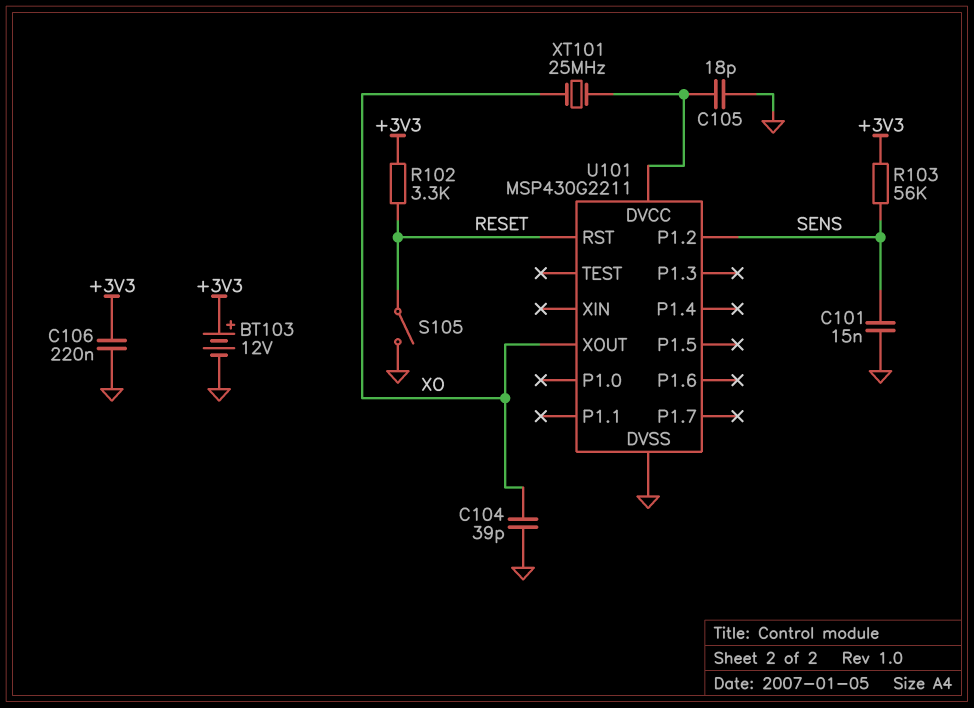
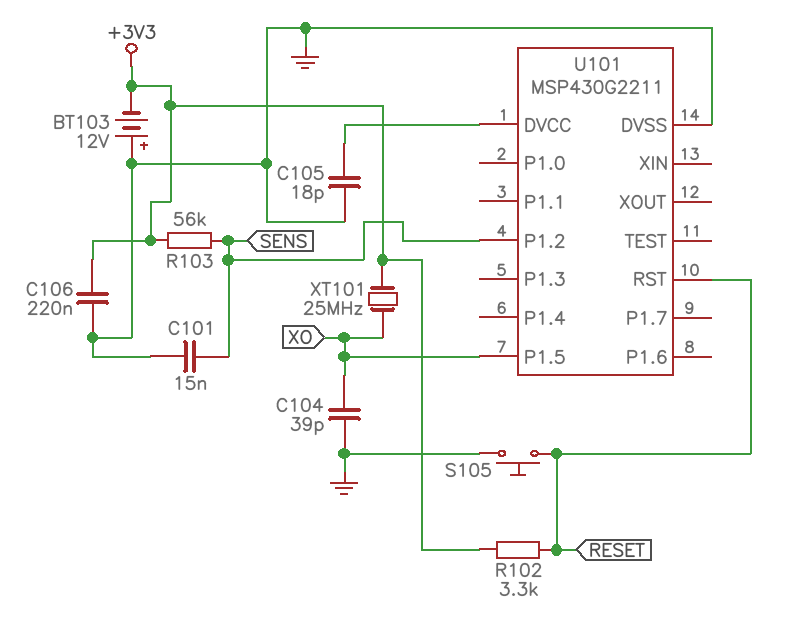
BT103: 12V (plus +3V3, minus GND) -> 12V (plus GND, minus +3V3)
S105: switch (GND, RESET) -> button (GND, RESET)
U101 pin P1.5: none -> XO
U101 pin XOUT: XO -> none
XT101: 25MHz (U101/DVCC, XO) -> 25MHz (+3V3, XO)

